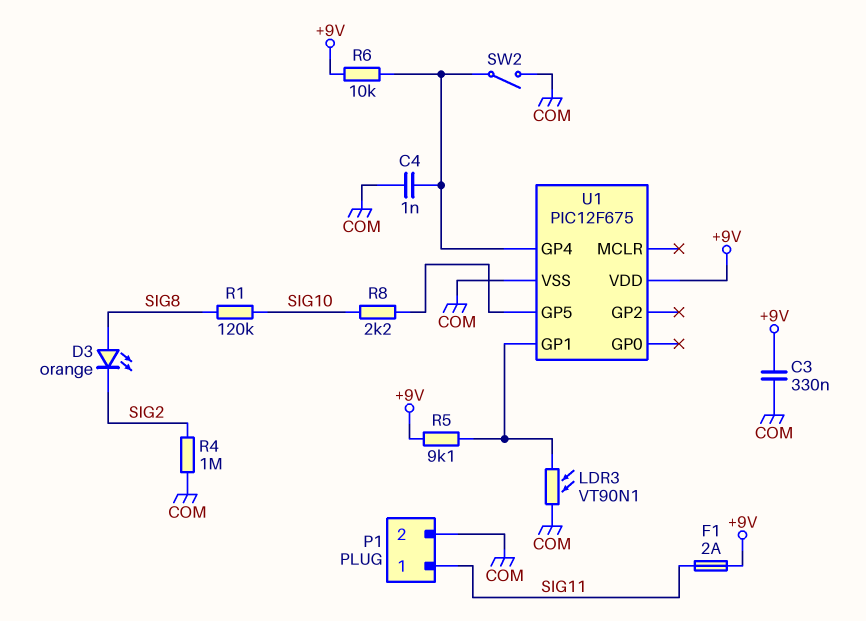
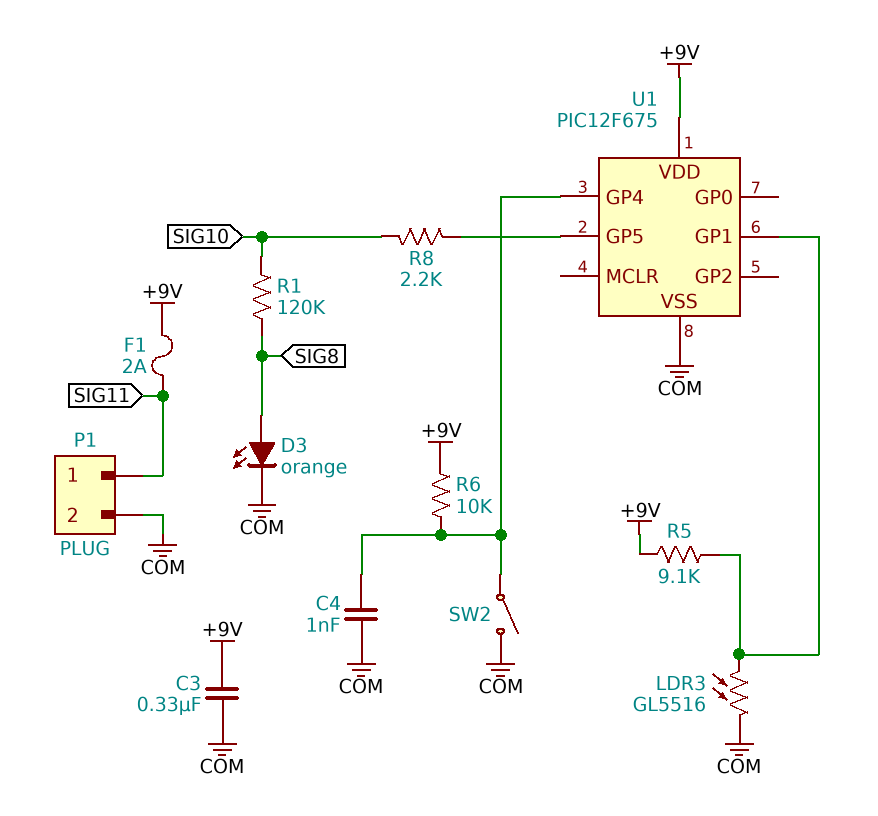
D3: LED orange (A SIG8, K SIG2) -> LED orange (A SIG8, K COM)
LDR3: VT90N1 (COM, U1/GP1) -> GL5516 (COM, U1/GP1)
R4: 1M (COM, SIG2) -> none

